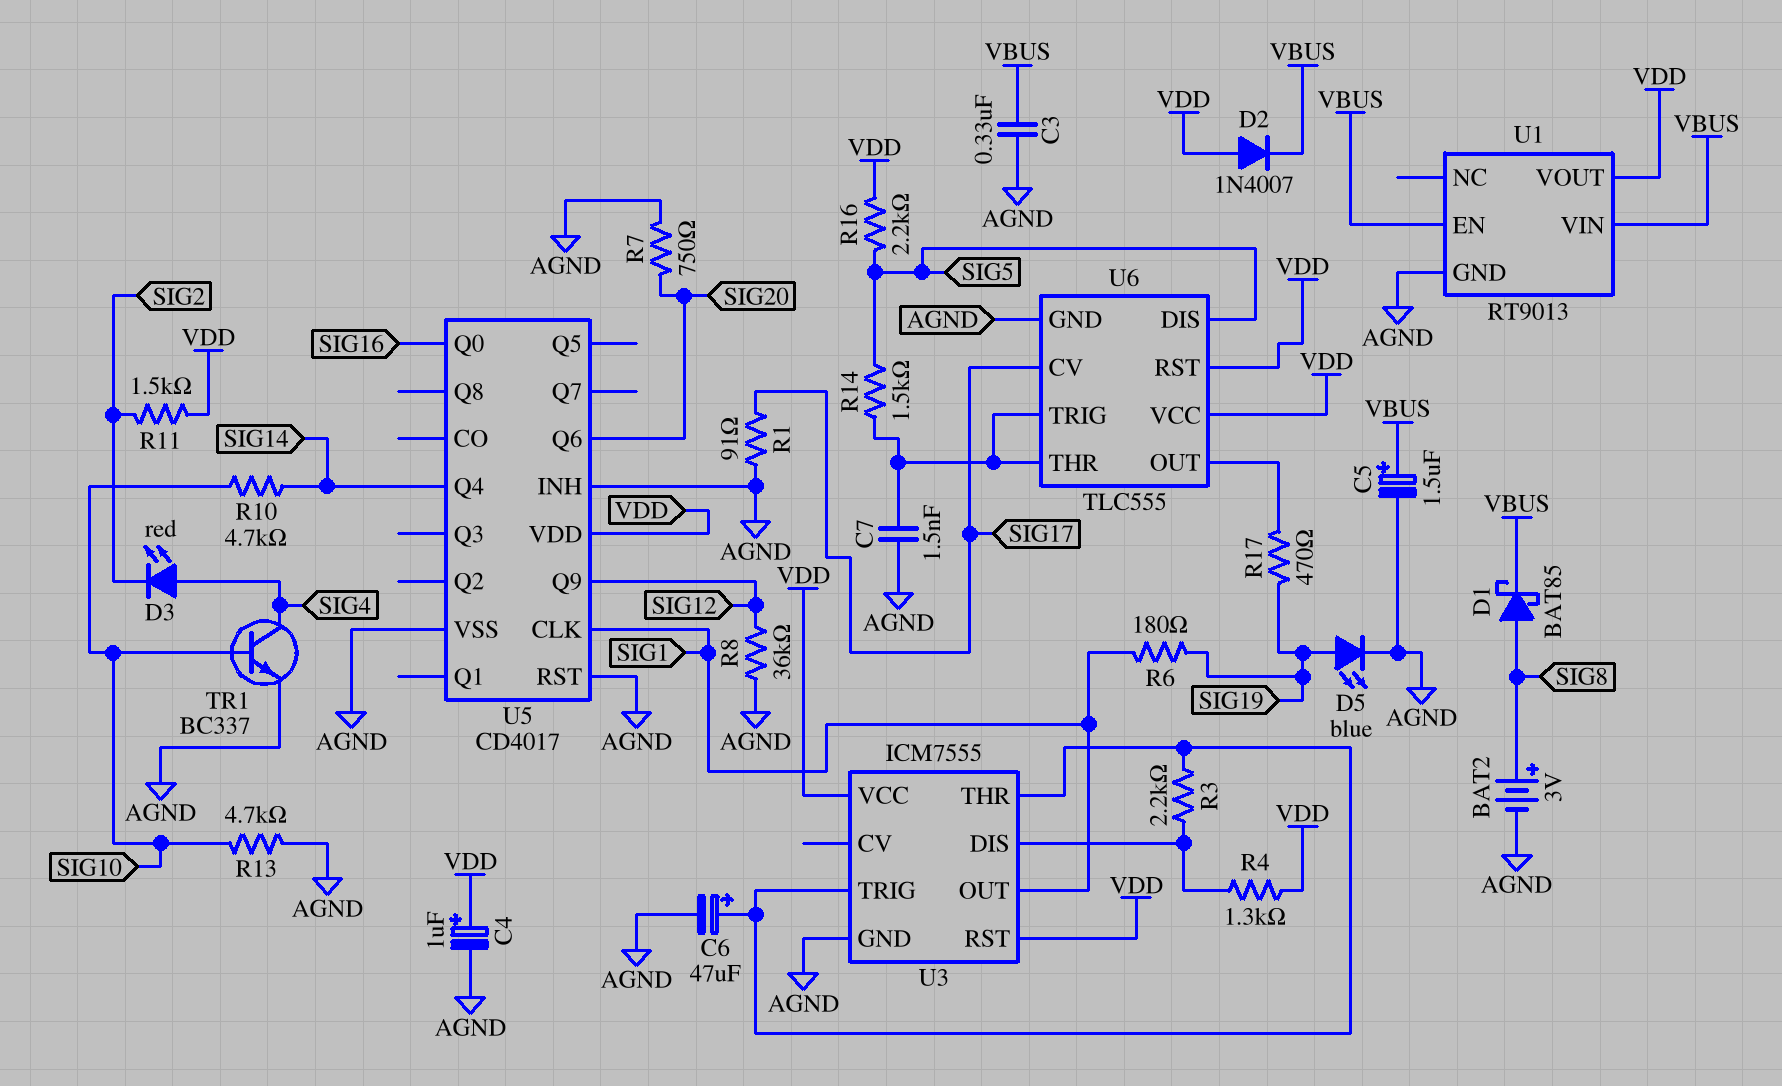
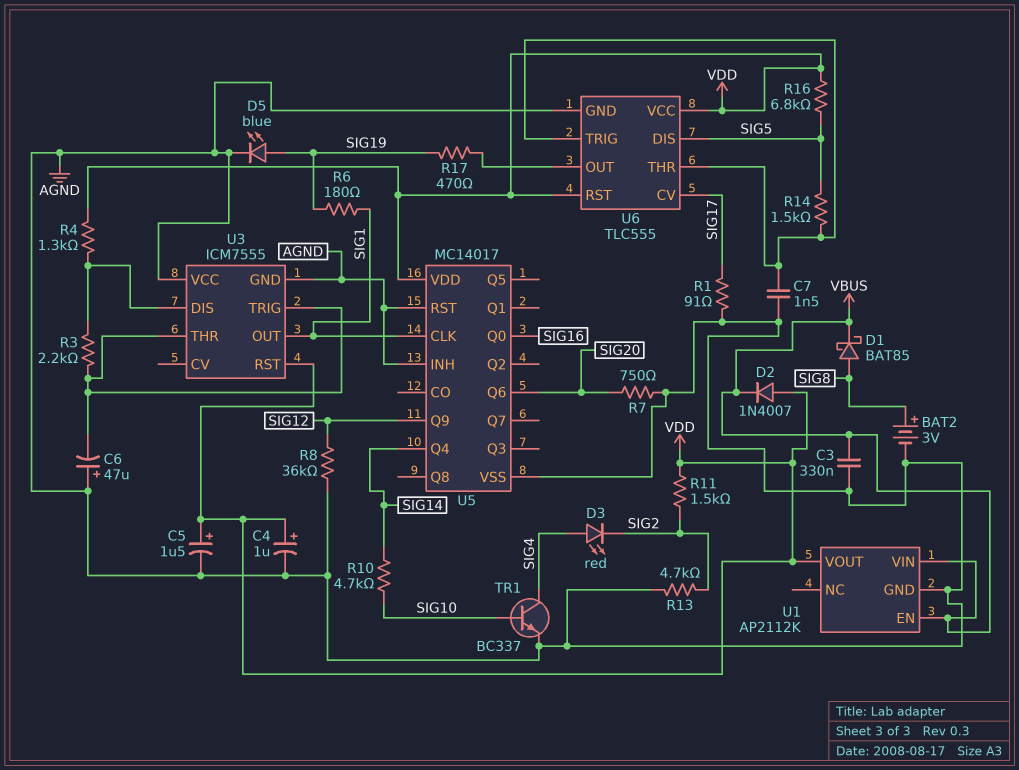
C5: 1.5uF (plus VBUS, minus AGND) -> 1.5uF (plus VDD, minus AGND)
C6: 47uF (plus U3/THR, minus AGND) -> 47uF (plus AGND, minus U3/THR)
R13: 4.7k (AGND, SIG10) -> 4.7k (AGND, SIG2)
R16: 2.2k (SIG5, VDD) -> 6.8k (SIG5, VDD)
U1: RT9013 -> AP2112K
U3 pin VCC: VDD -> AGND
U5: CD4017 -> MC14017

